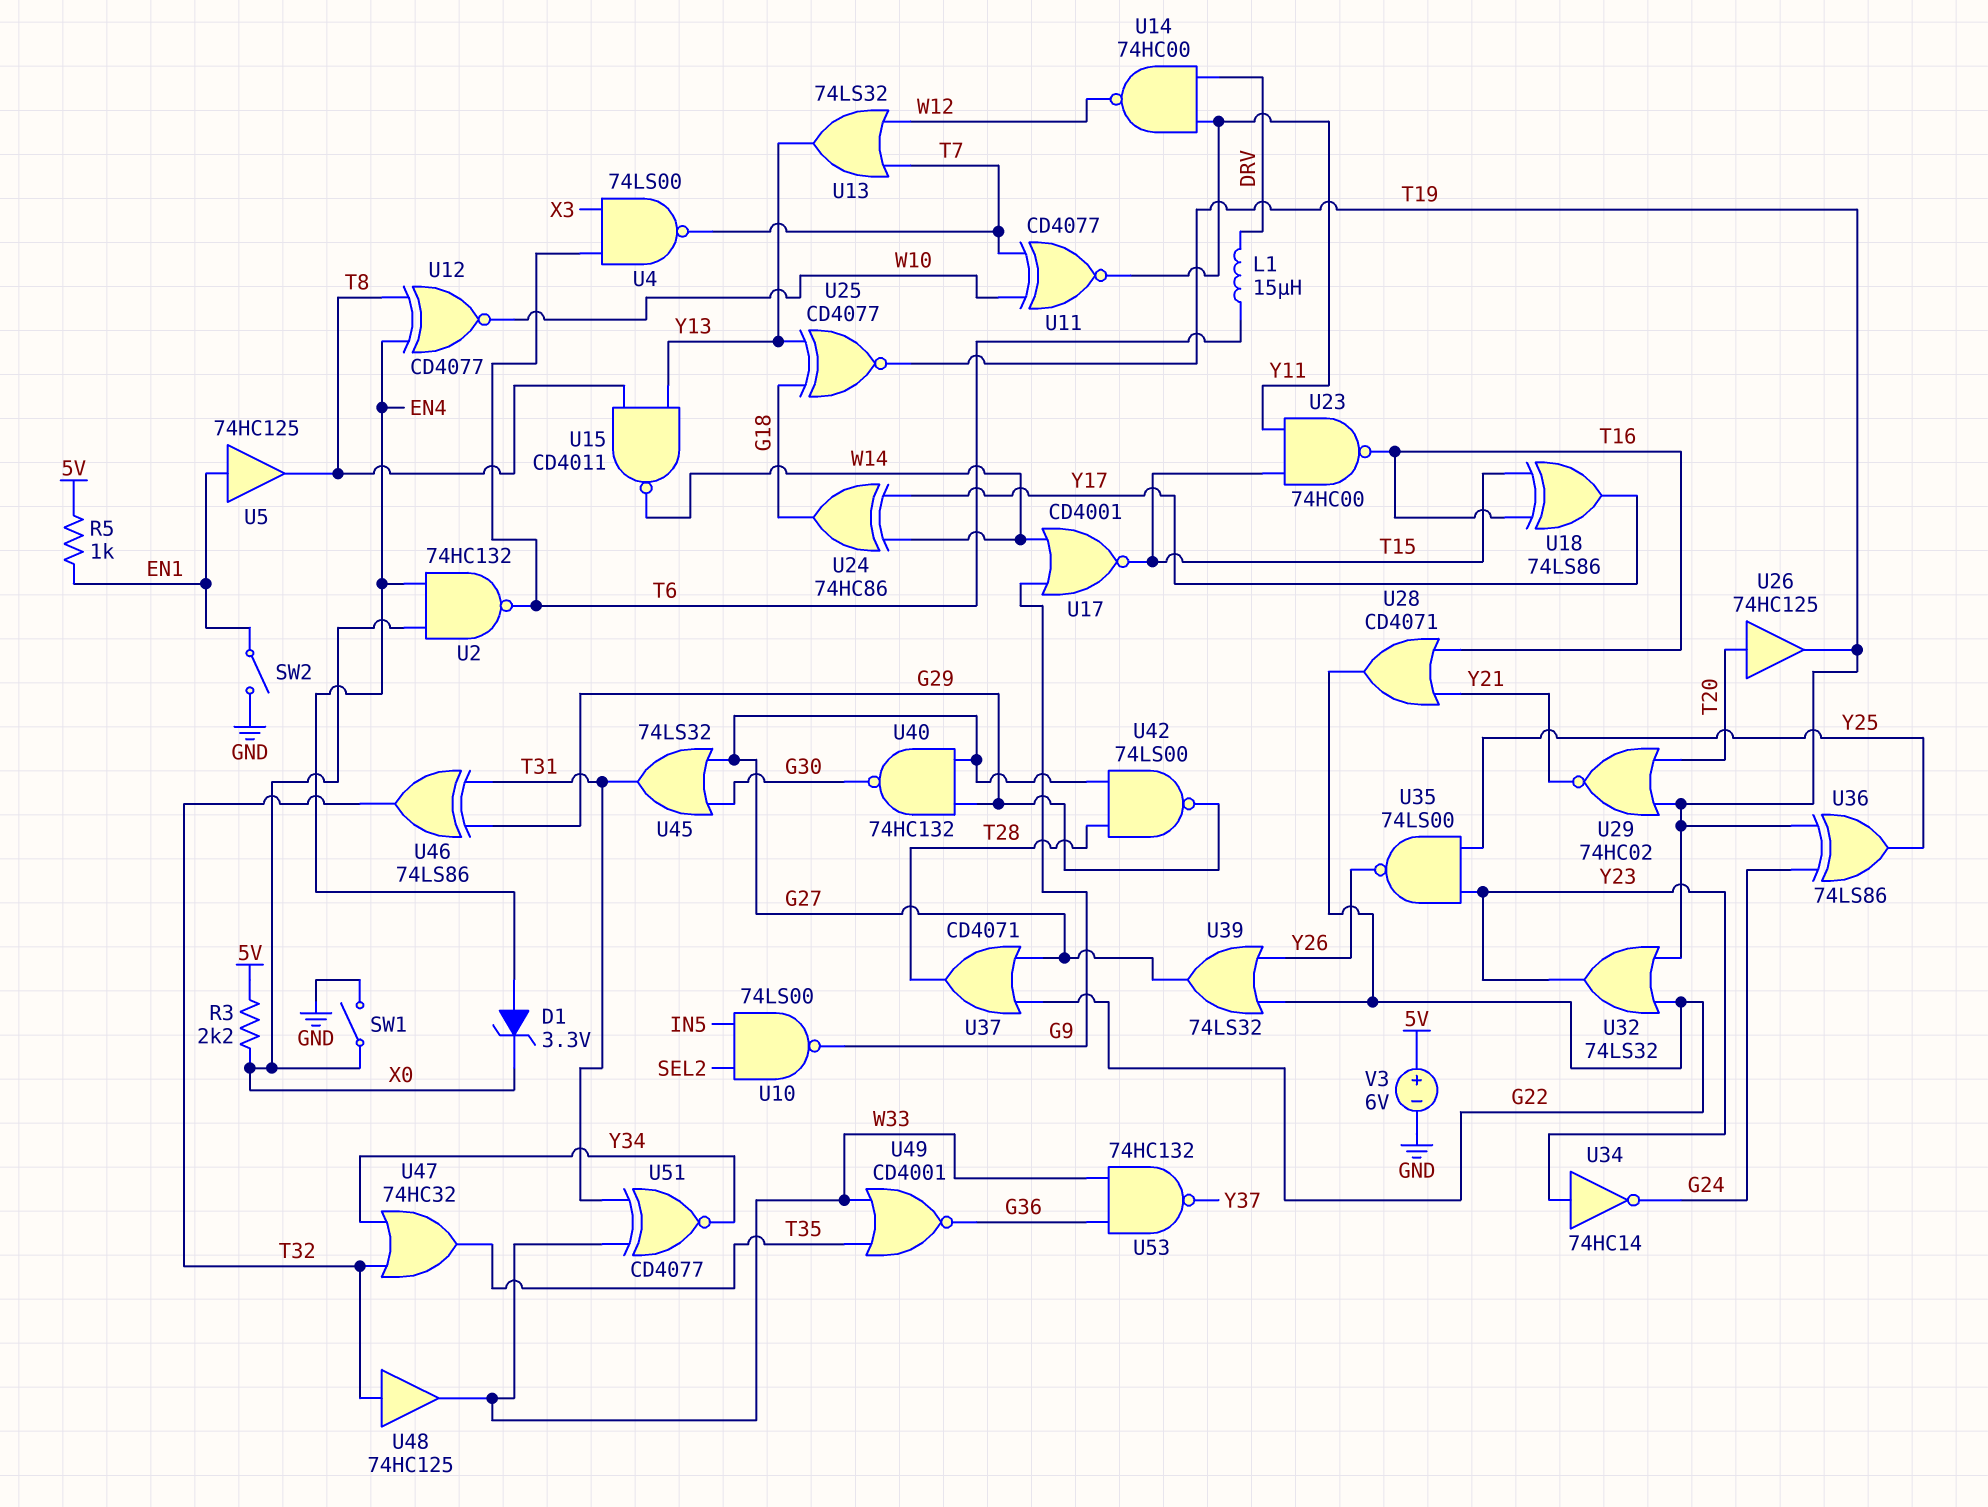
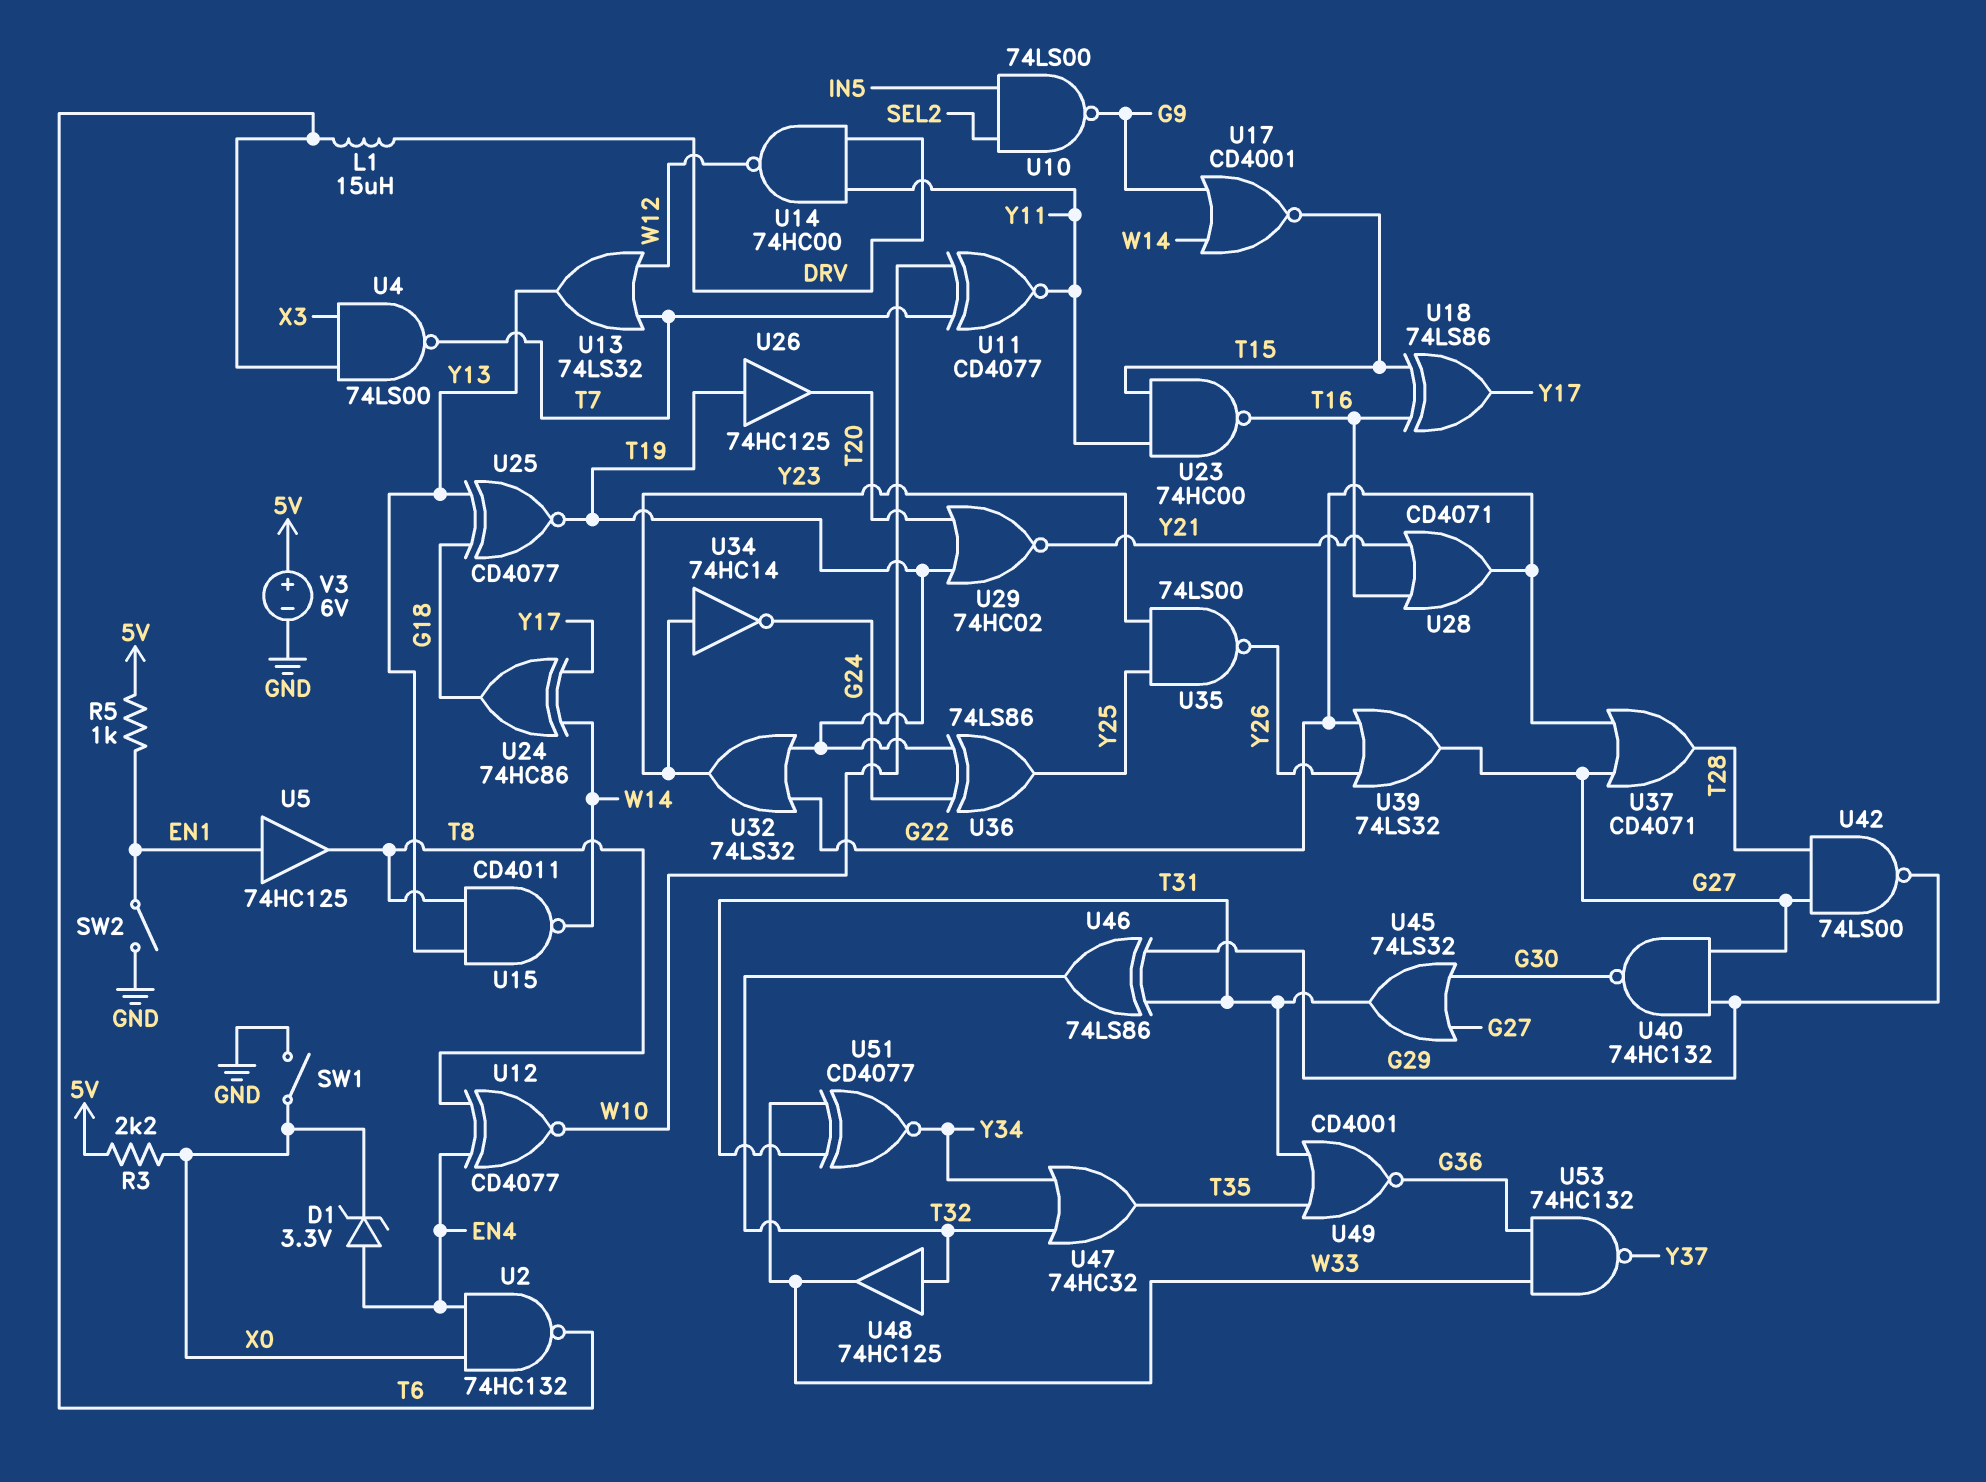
U26: buffer 74HC125 (in T20, out T19) -> buffer 74HC125 (in T19, out T20)
U49: NOR CD4001 (in T35, in W33, out G36) -> NOR CD4001 (in T31, in T35, out G36)

